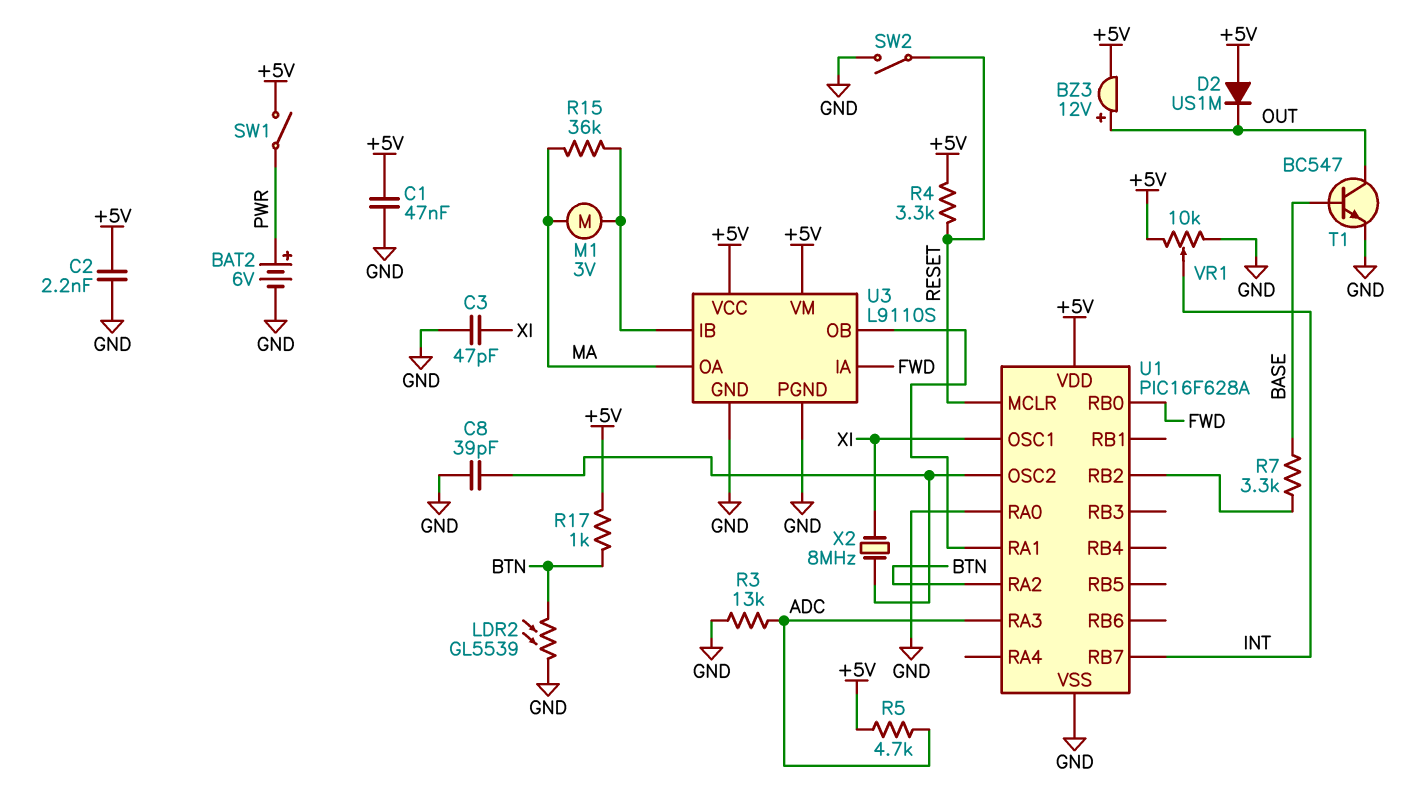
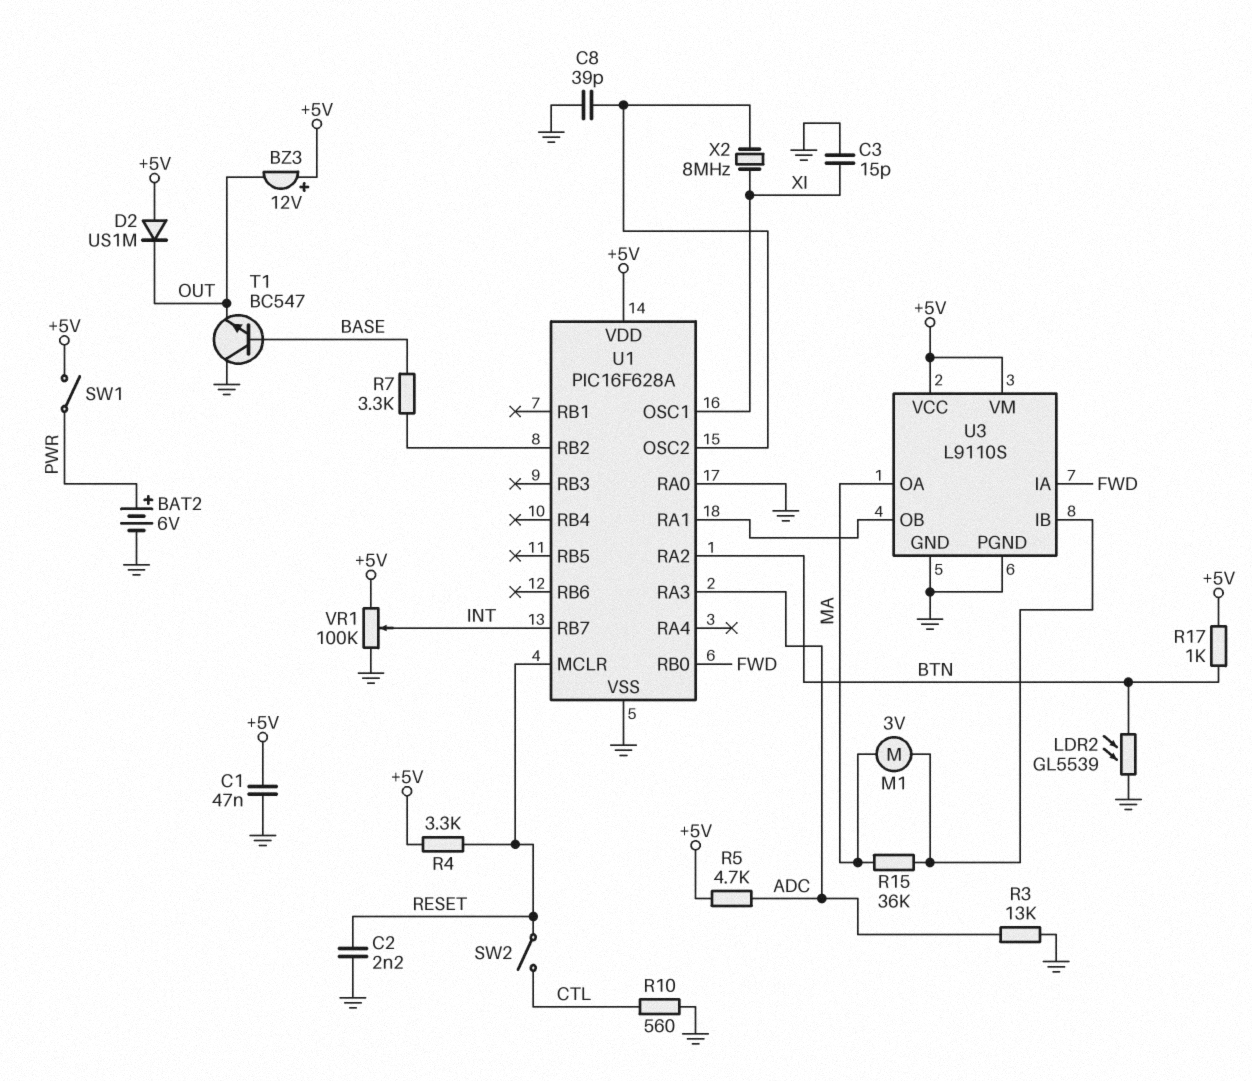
BZ3: buzzer 12V (plus OUT, minus +5V) -> buzzer 12V (plus +5V, minus OUT)
C2: 2.2nF (+5V, GND) -> 2.2nF (GND, RESET)
C3: 47pF (GND, XI) -> 15pF (GND, XI)
R10: none -> 560 (CTL, GND)
SW2: switch (GND, RESET) -> switch (CTL, RESET)
T1: NPN BC547 (B BASE, C OUT, E GND) -> NPN BC547 (B BASE, C GND, E OUT)
VR1: 10k (+5V, GND, wiper INT) -> 100k (+5V, GND, wiper INT)

